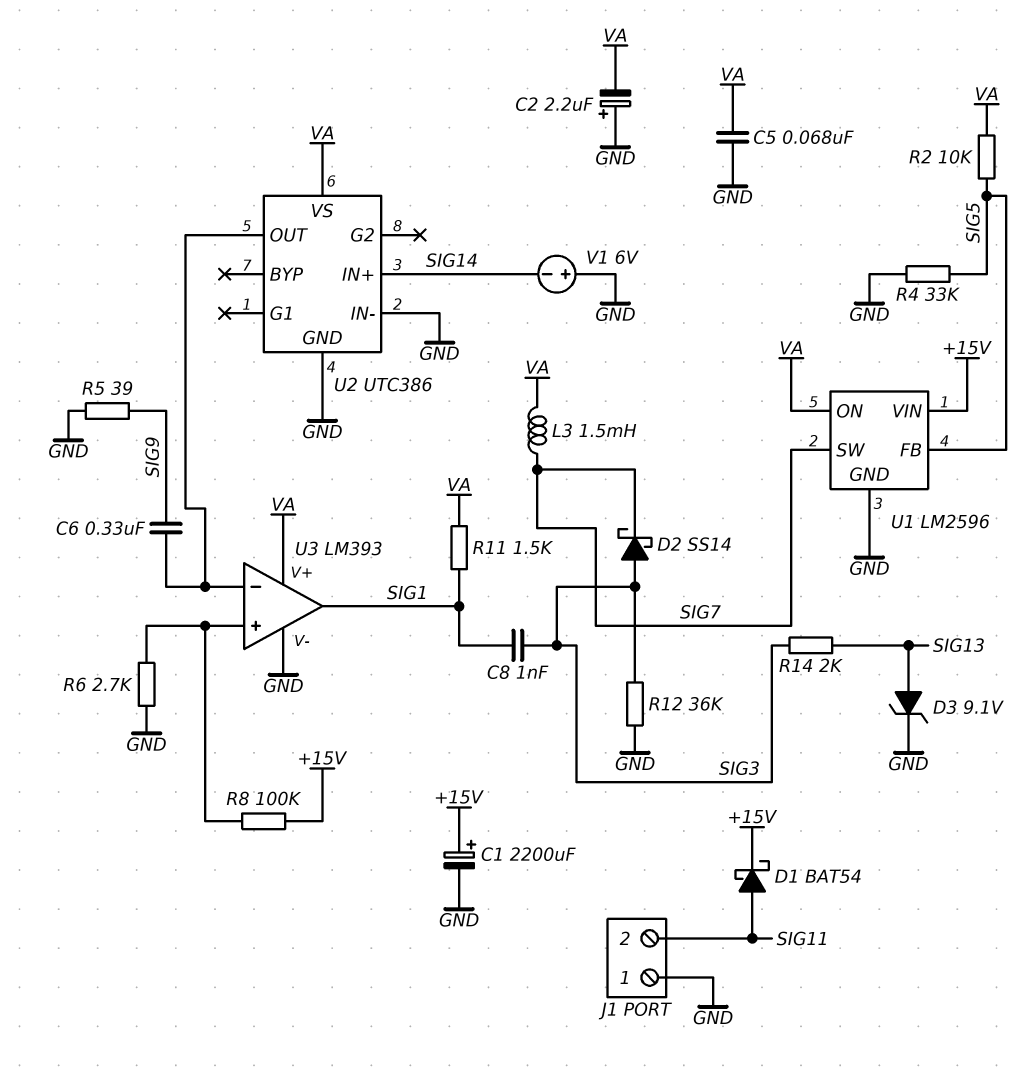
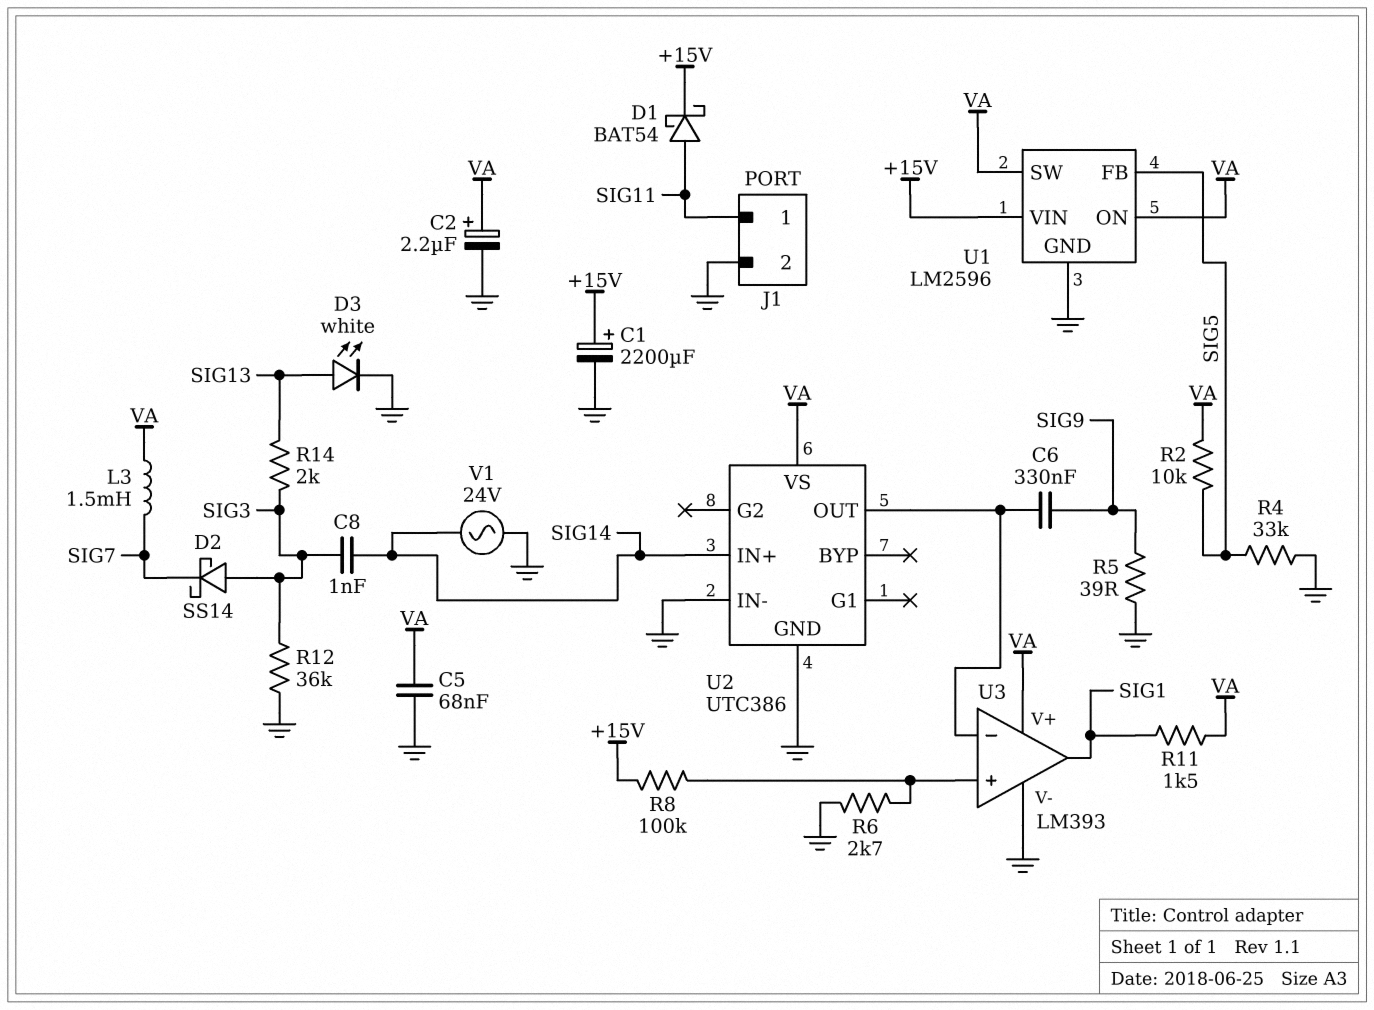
C2: 2.2uF (plus GND, minus VA) -> 2.2uF (plus VA, minus GND)
C8: 1nF (SIG1, SIG3) -> 1nF (SIG3, SIG14)
D3: zener 9.1V (A SIG13, K GND) -> LED white (A SIG13, K GND)
J1 pin 1: GND -> SIG11
J1 pin 2: SIG11 -> GND
U1 pin SW: SIG7 -> VA
V1: 6V (plus GND, minus SIG14) -> AC 24V (GND, SIG14)

